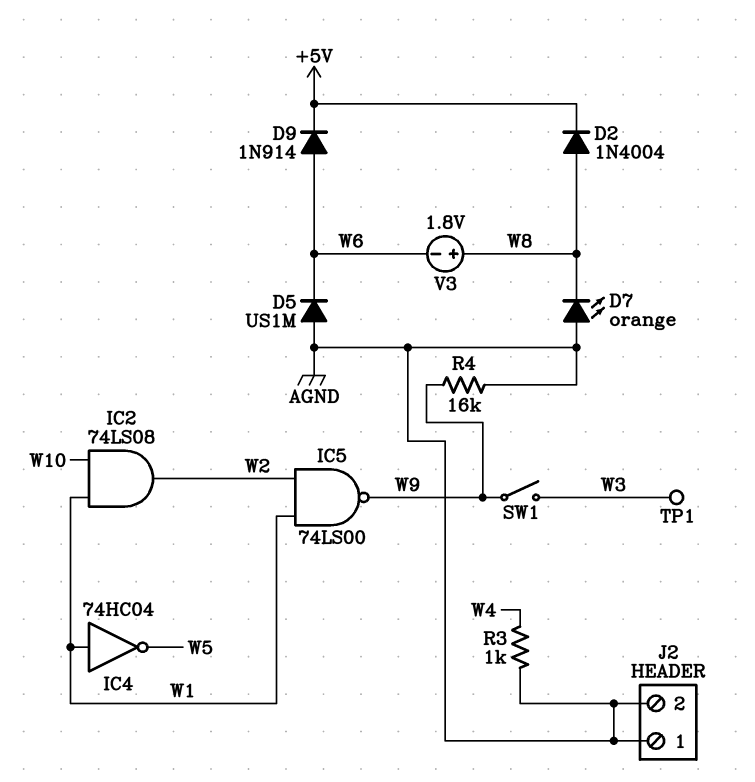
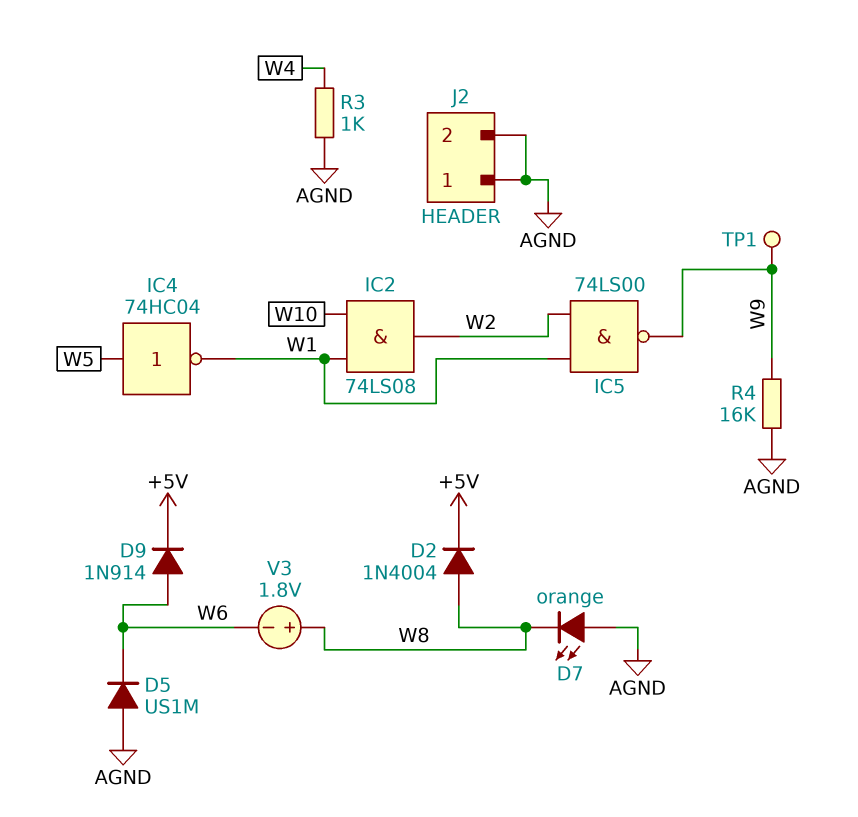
IC4: NOT 74HC04 (in W1, out W5) -> NOT 74HC04 (in W5, out W1)
SW1: switch (W3, W9) -> none
TP1: test point (W3) -> test point (W9)

